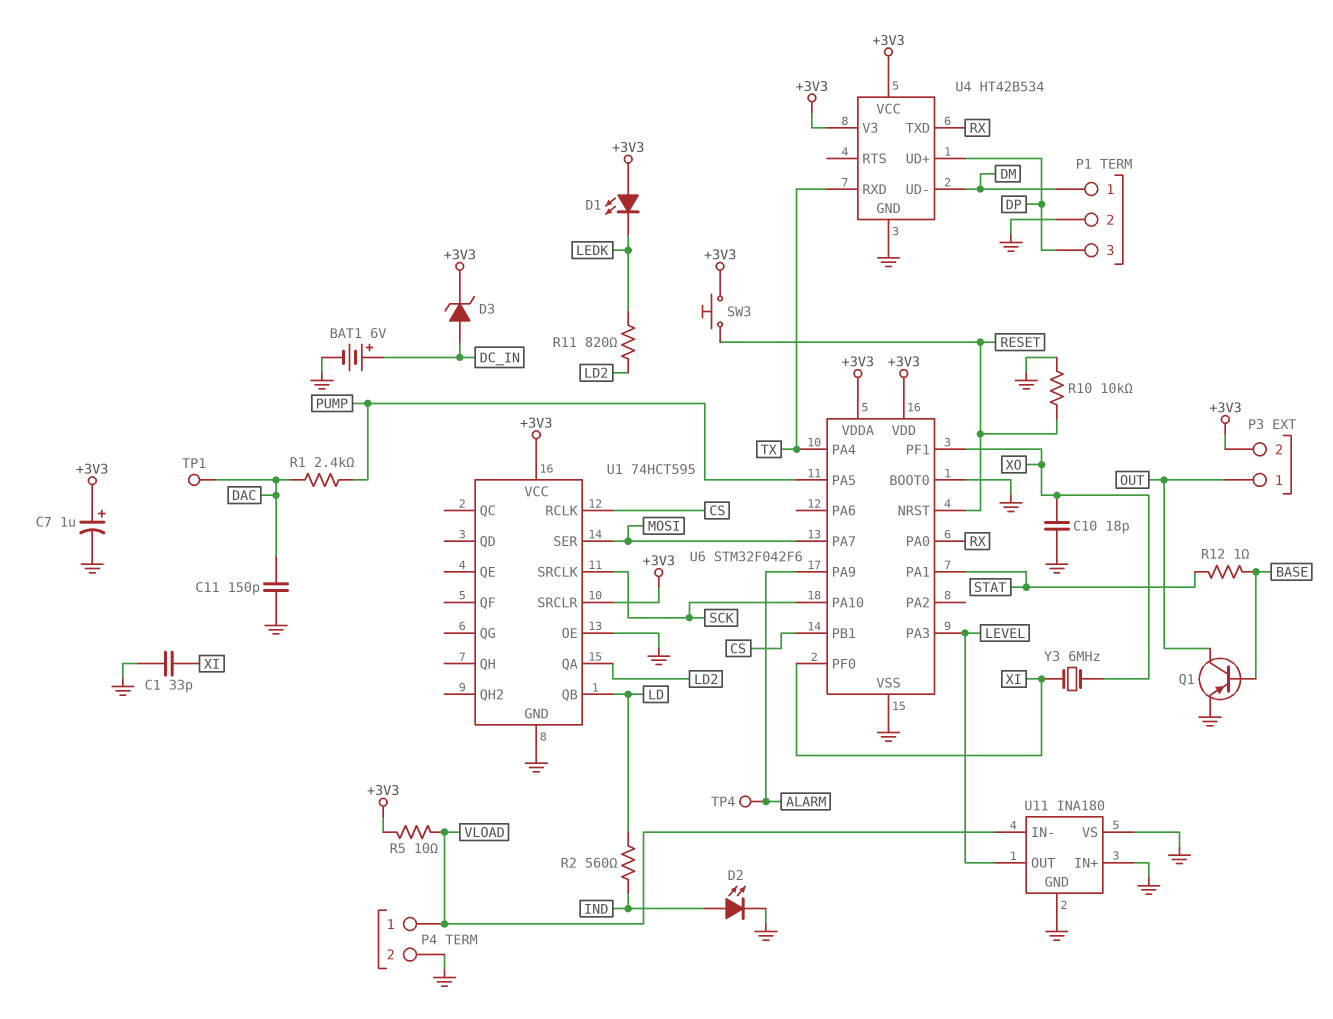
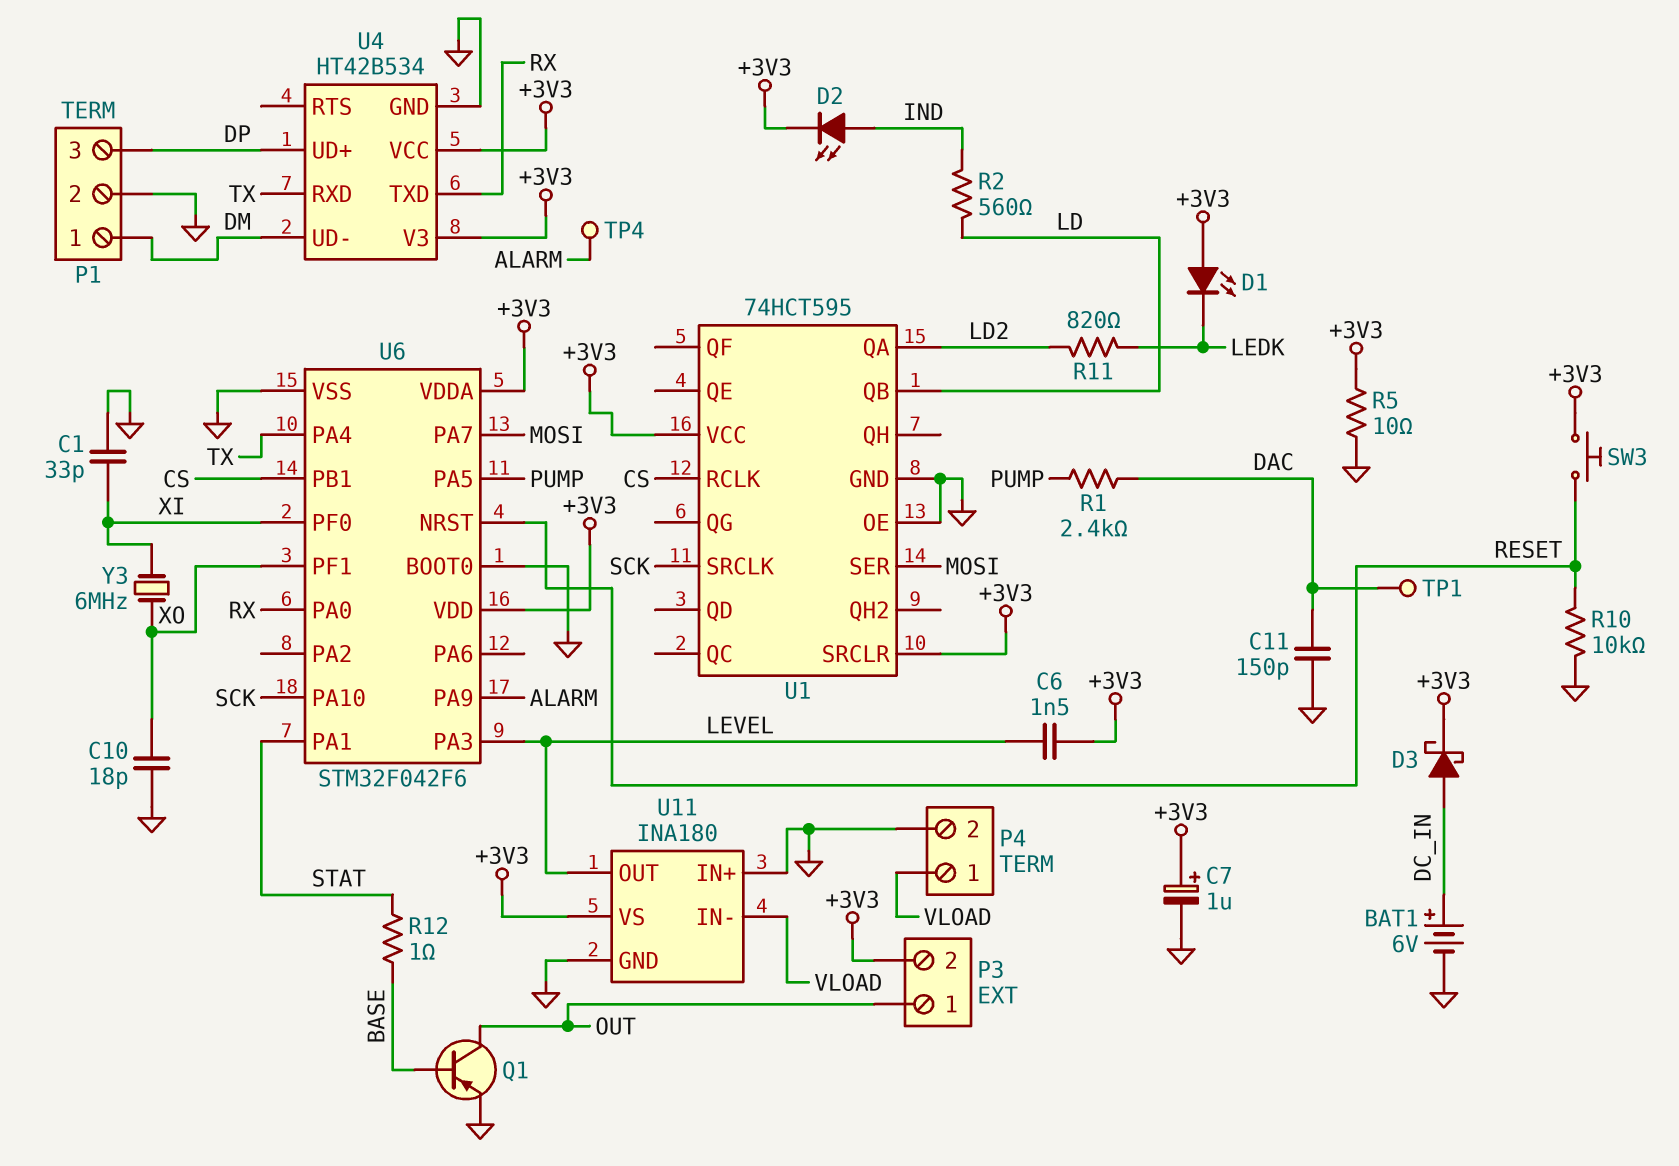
C6: none -> 1.5nF (+3V3, LEVEL)
D2: LED (A IND, K GND) -> LED (A IND, K +3V3)
D3: zener (A DC_IN, K +3V3) -> schottky (A DC_IN, K +3V3)
R5: 10 (+3V3, VLOAD) -> 10 (+3V3, GND)
U11 pin VS: GND -> +3V3

